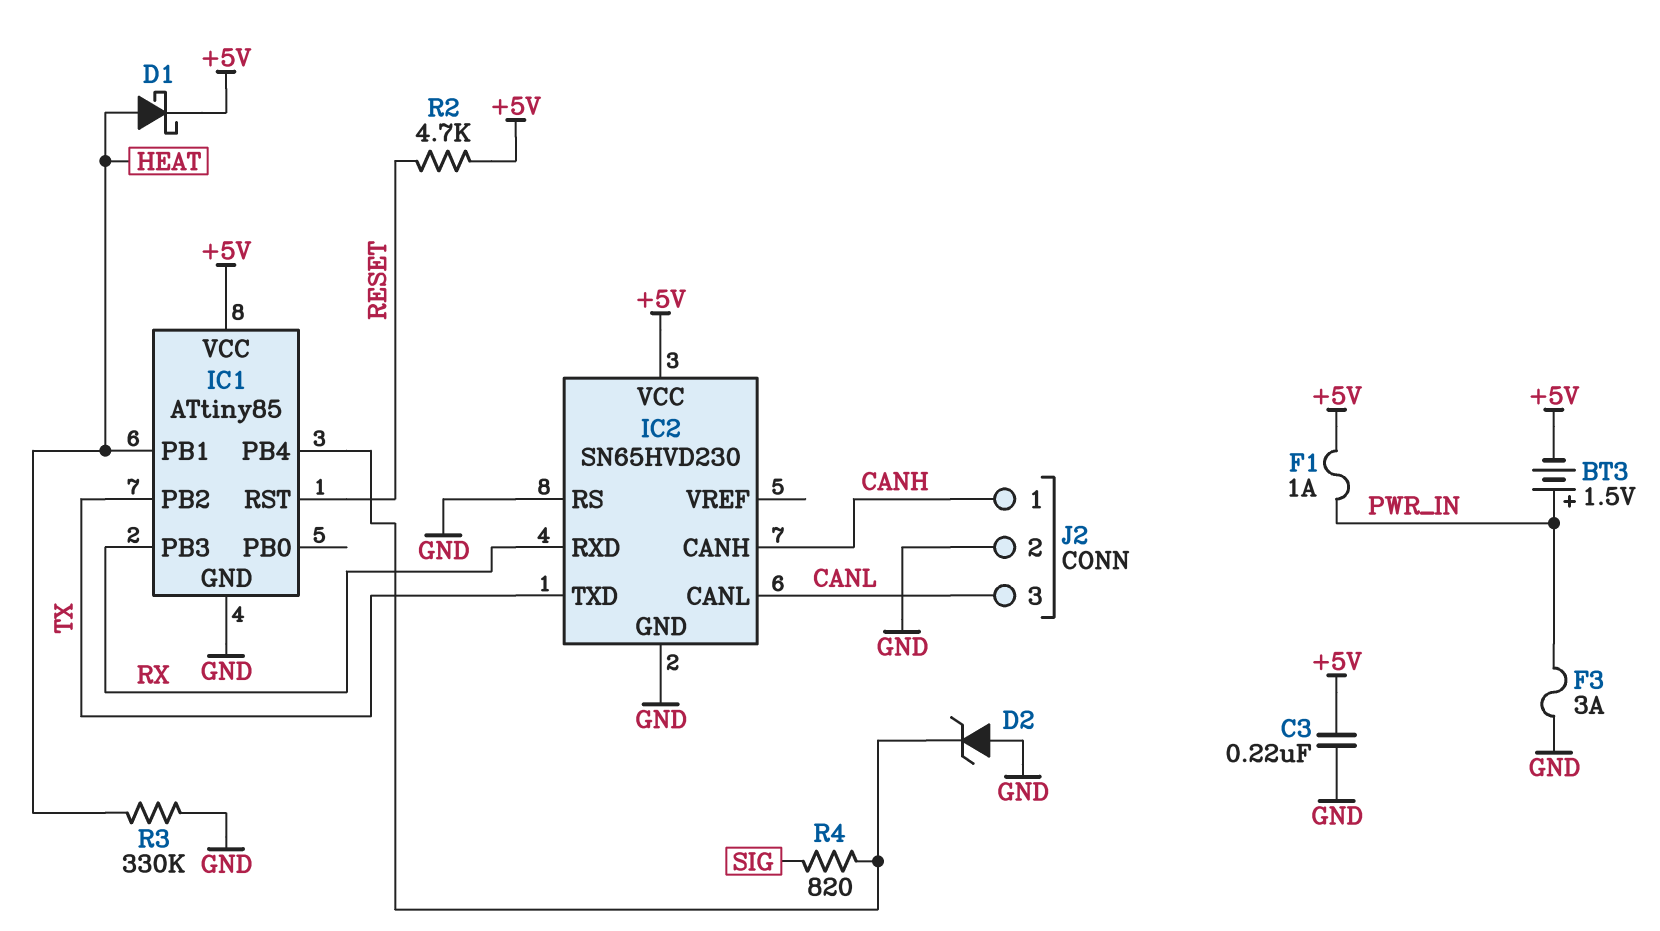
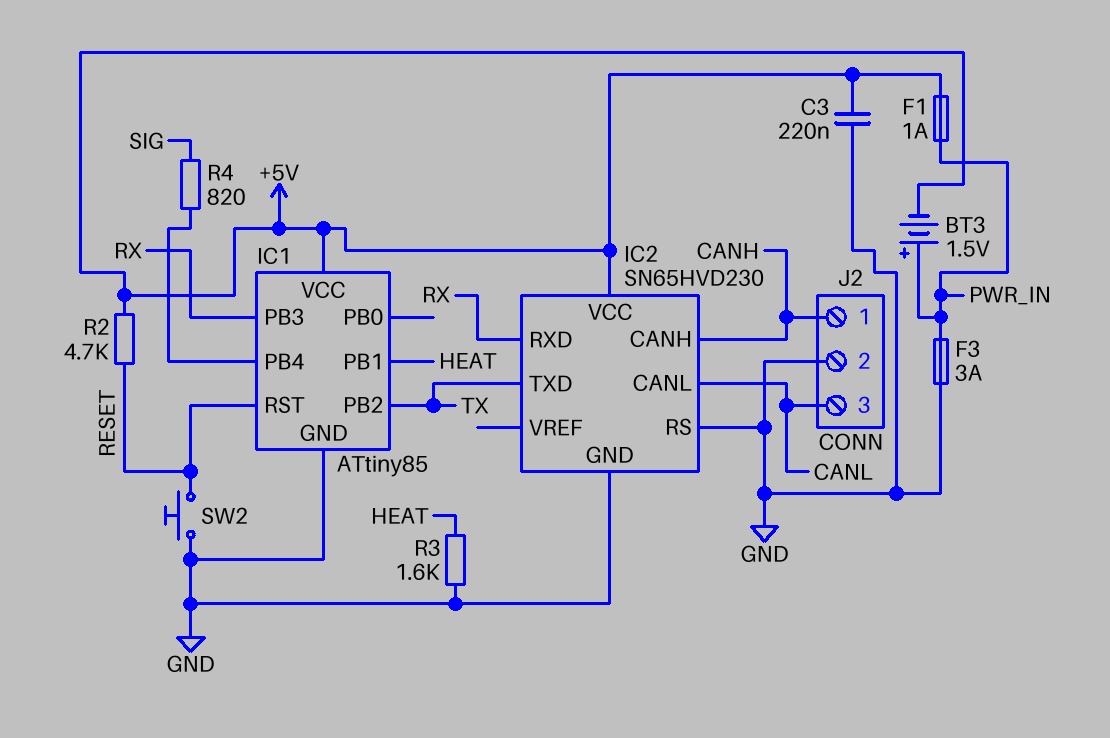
D1: schottky (A HEAT, K +5V) -> none
D2: zener (A GND, K IC1/PB4) -> none
R3: 330k (GND, HEAT) -> 1.6k (GND, HEAT)
SW2: none -> button (GND, RESET)

